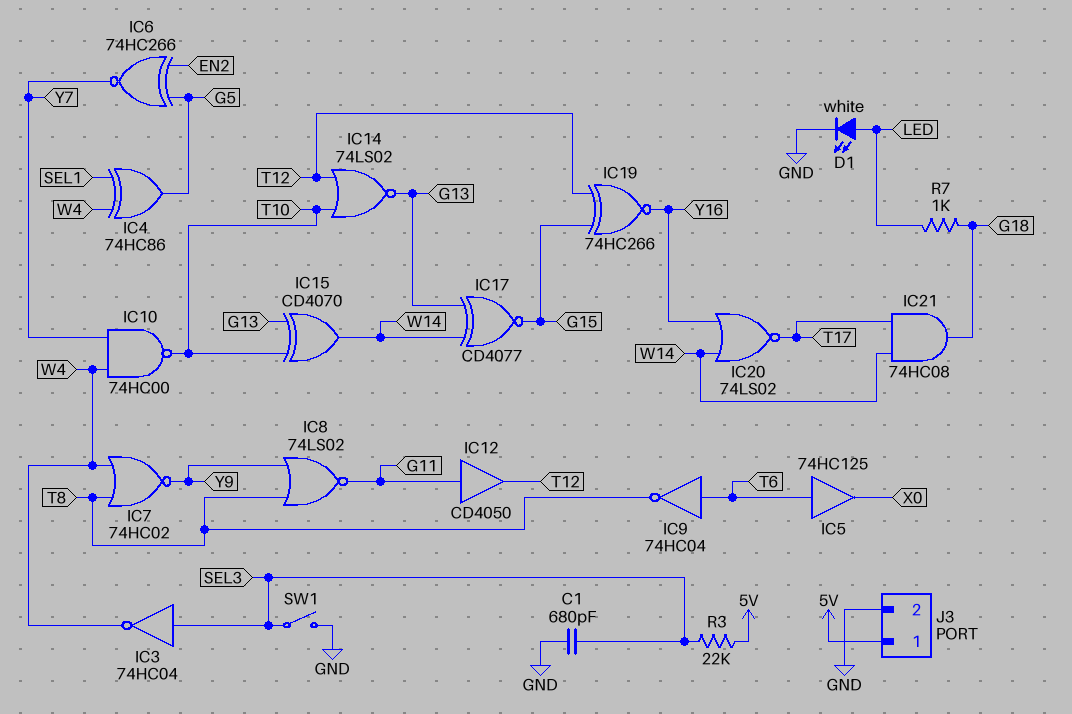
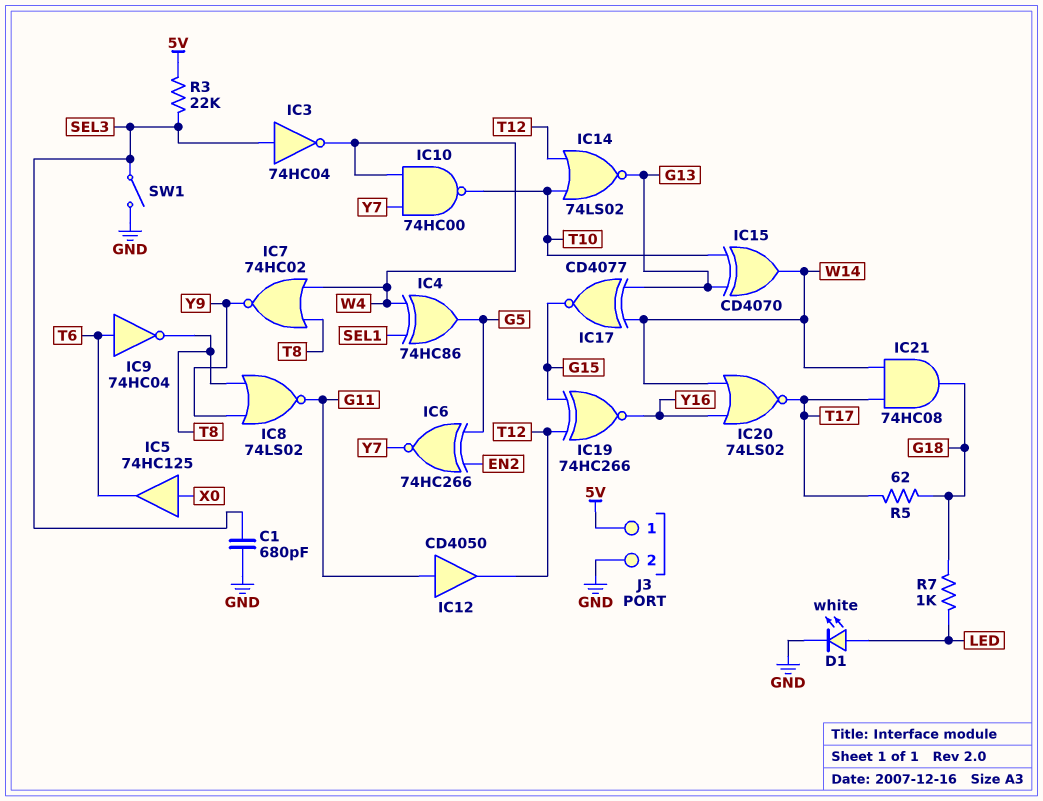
IC5: buffer 74HC125 (in T6, out X0) -> buffer 74HC125 (in X0, out T6)
R5: none -> 62 (G18, T17)

